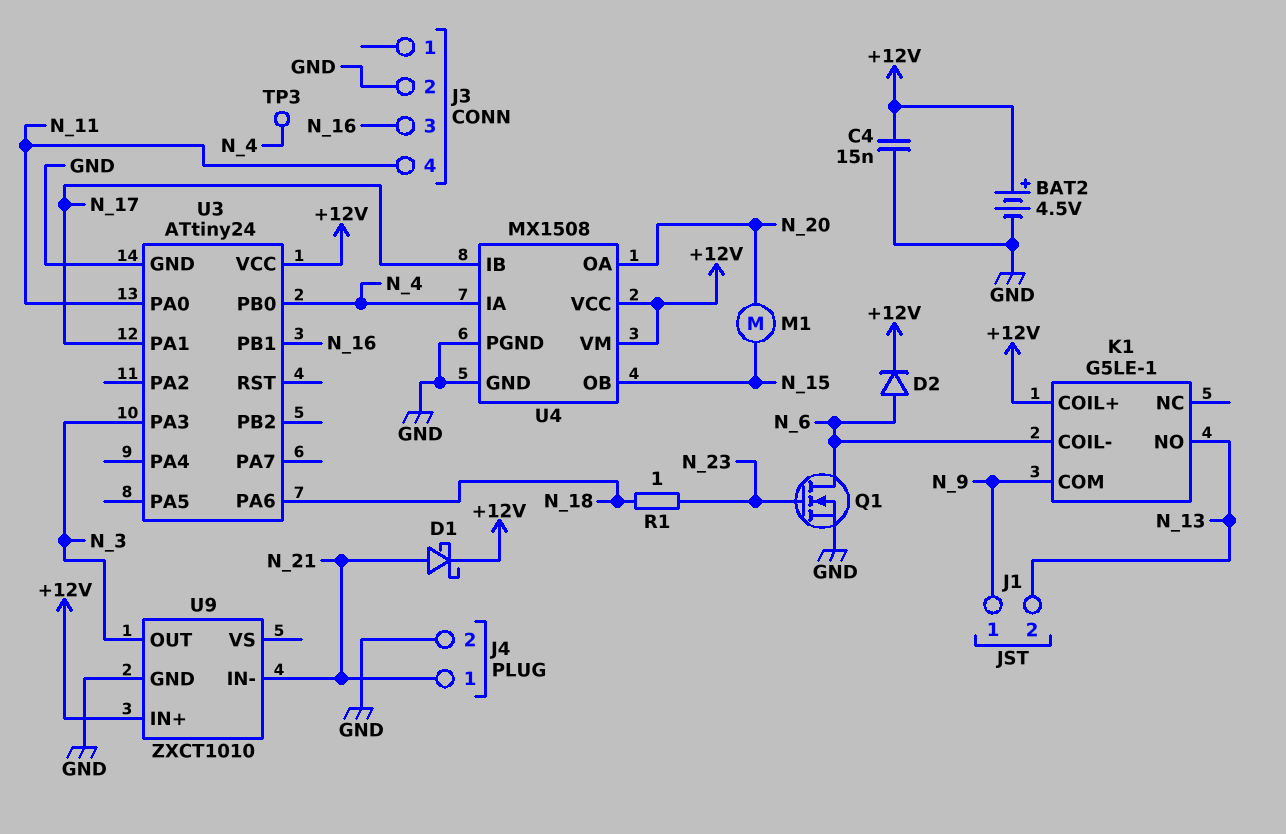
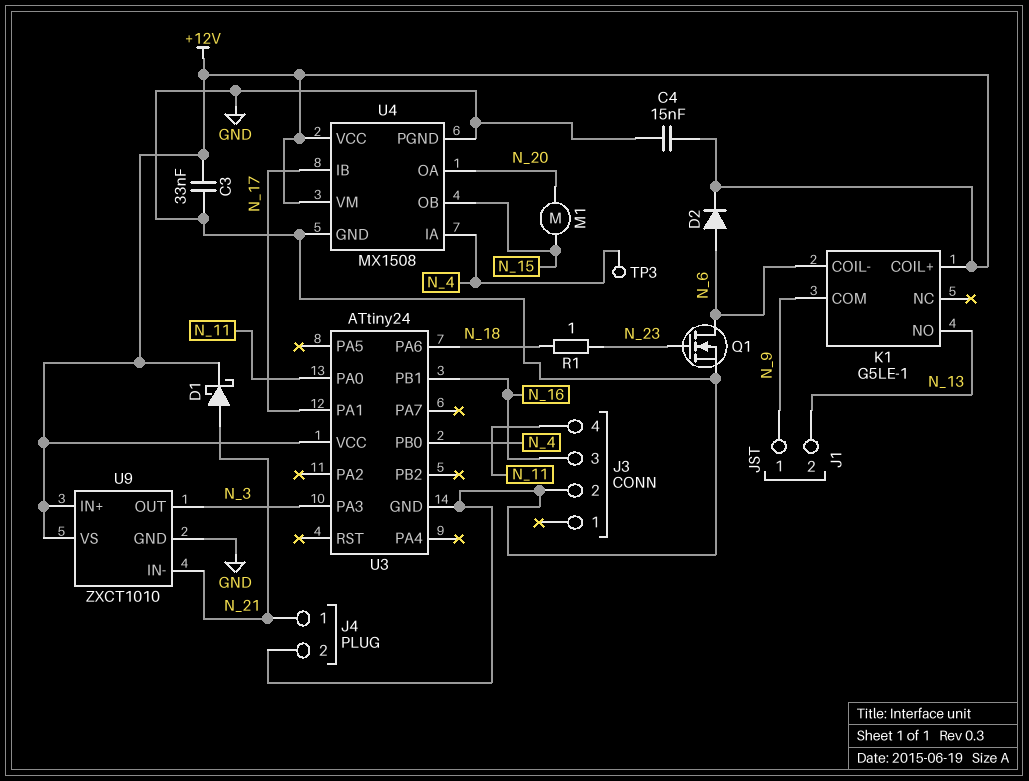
BAT2: 4.5V (plus +12V, minus GND) -> none
C3: none -> 33nF (+12V, GND)
U9 pin VS: none -> +12V

